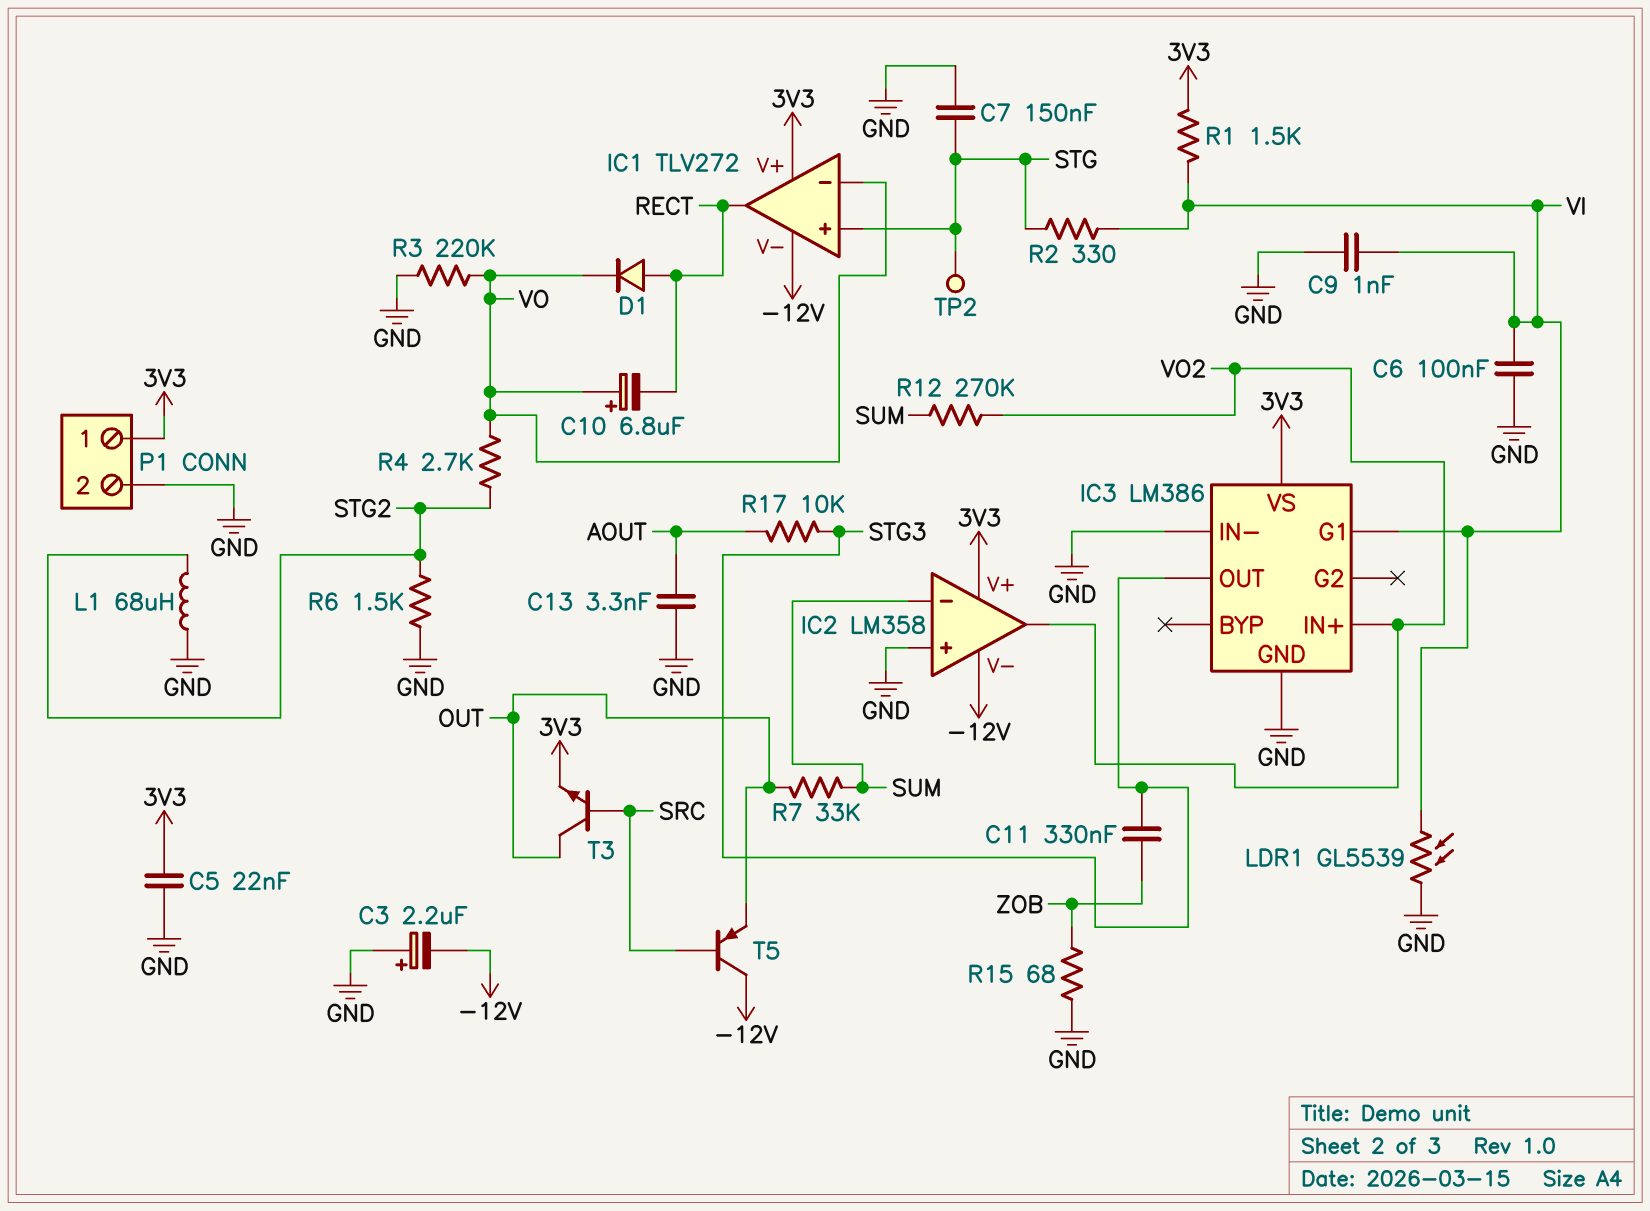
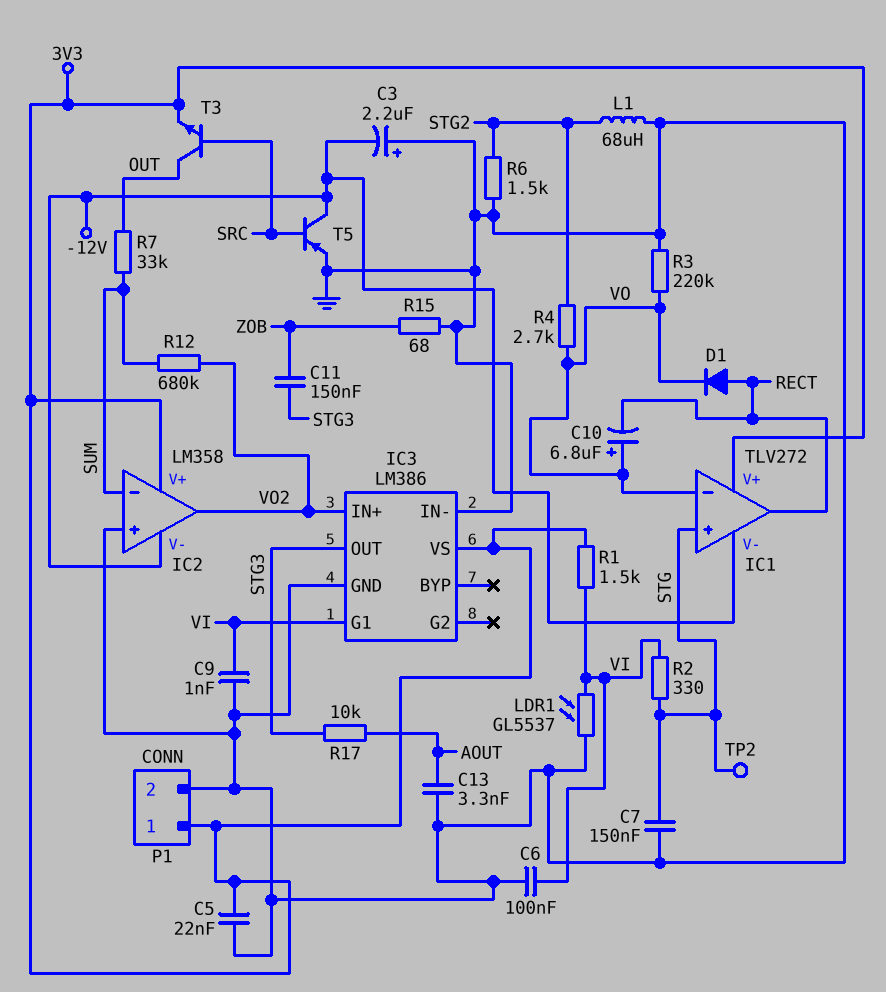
C11: 330nF (STG3, ZOB) -> 150nF (STG3, ZOB)
LDR1: GL5539 (GND, VI) -> GL5537 (GND, VI)
R12: 270k (SUM, VO2) -> 680k (SUM, VO2)
T5: PNP (B SRC, C -12V, E OUT) -> PNP (B SRC, C -12V, E GND)

